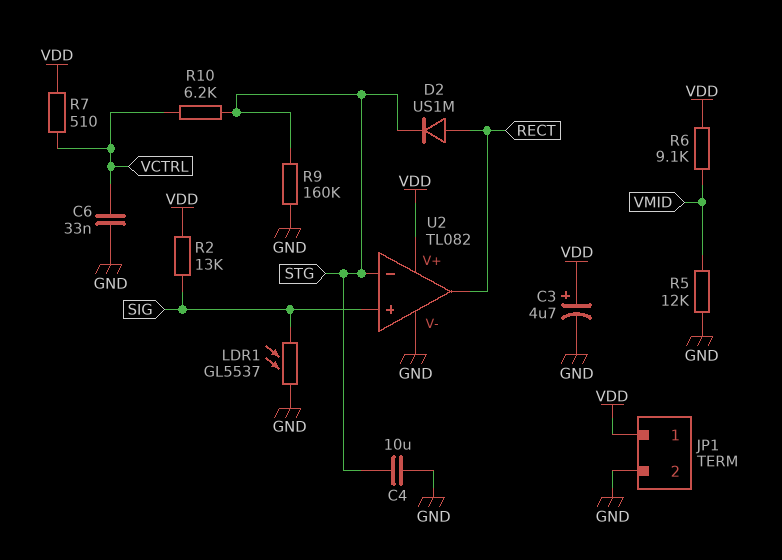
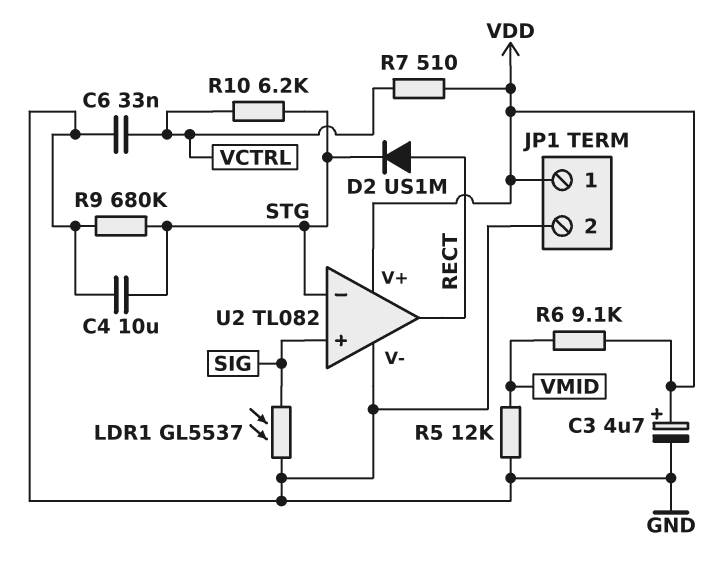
R2: 13k (SIG, VDD) -> none
R9: 160k (GND, STG) -> 680k (GND, STG)

